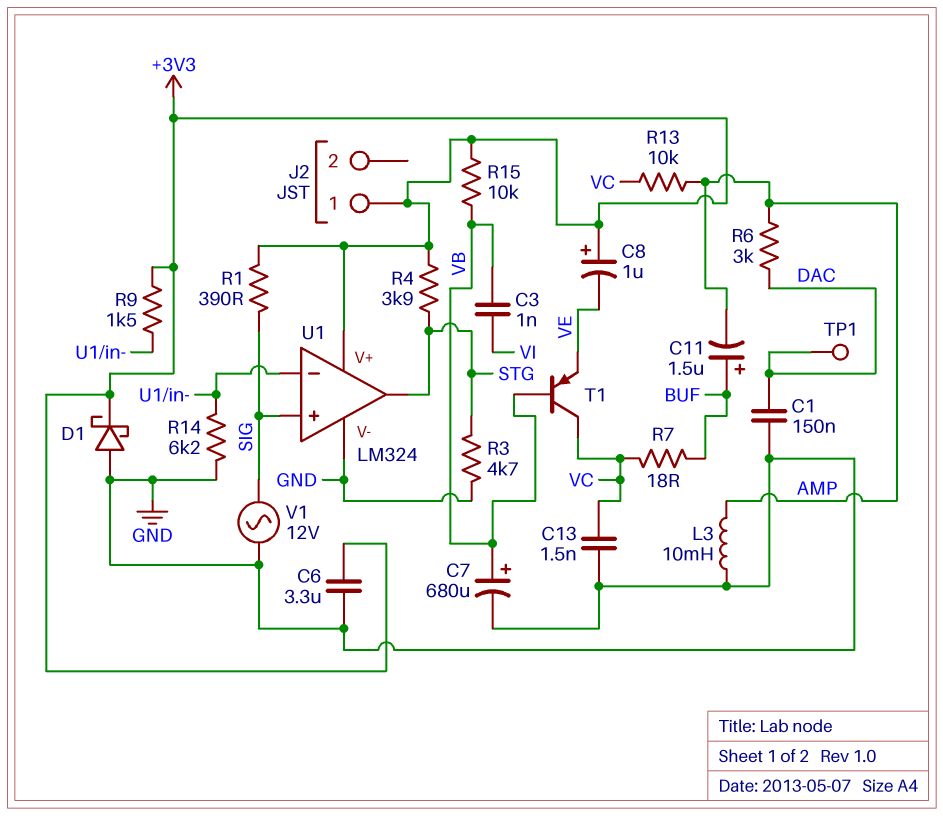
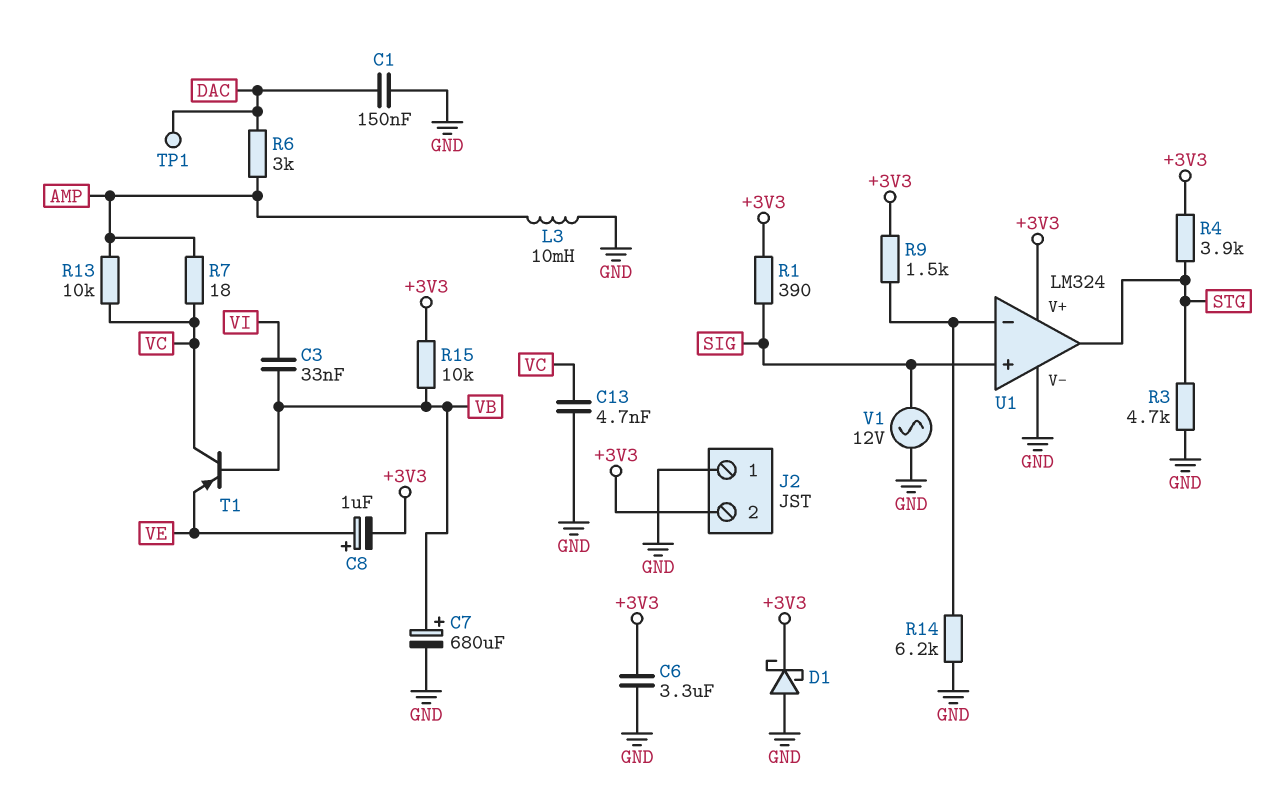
C3: 1nF (VB, VI) -> 33nF (VB, VI)
C8: 1uF (plus +3V3, minus VE) -> 1uF (plus VE, minus +3V3)
C11: 1.5uF (plus BUF, minus AMP) -> none
C13: 1.5nF (GND, VC) -> 4.7nF (GND, VC)
J2 pin 1: +3V3 -> GND
J2 pin 2: none -> +3V3
R7: 18 (BUF, VC) -> 18 (AMP, VC)

